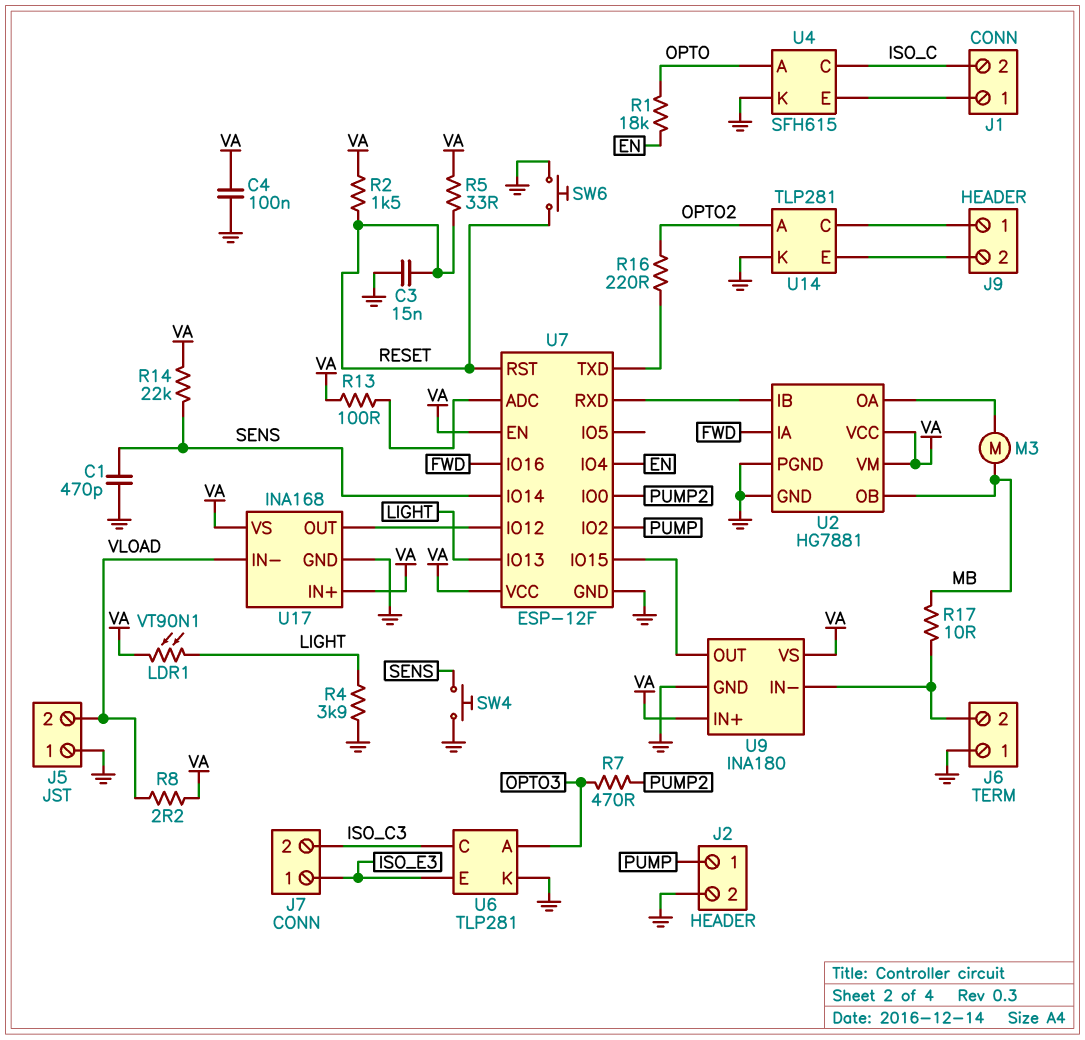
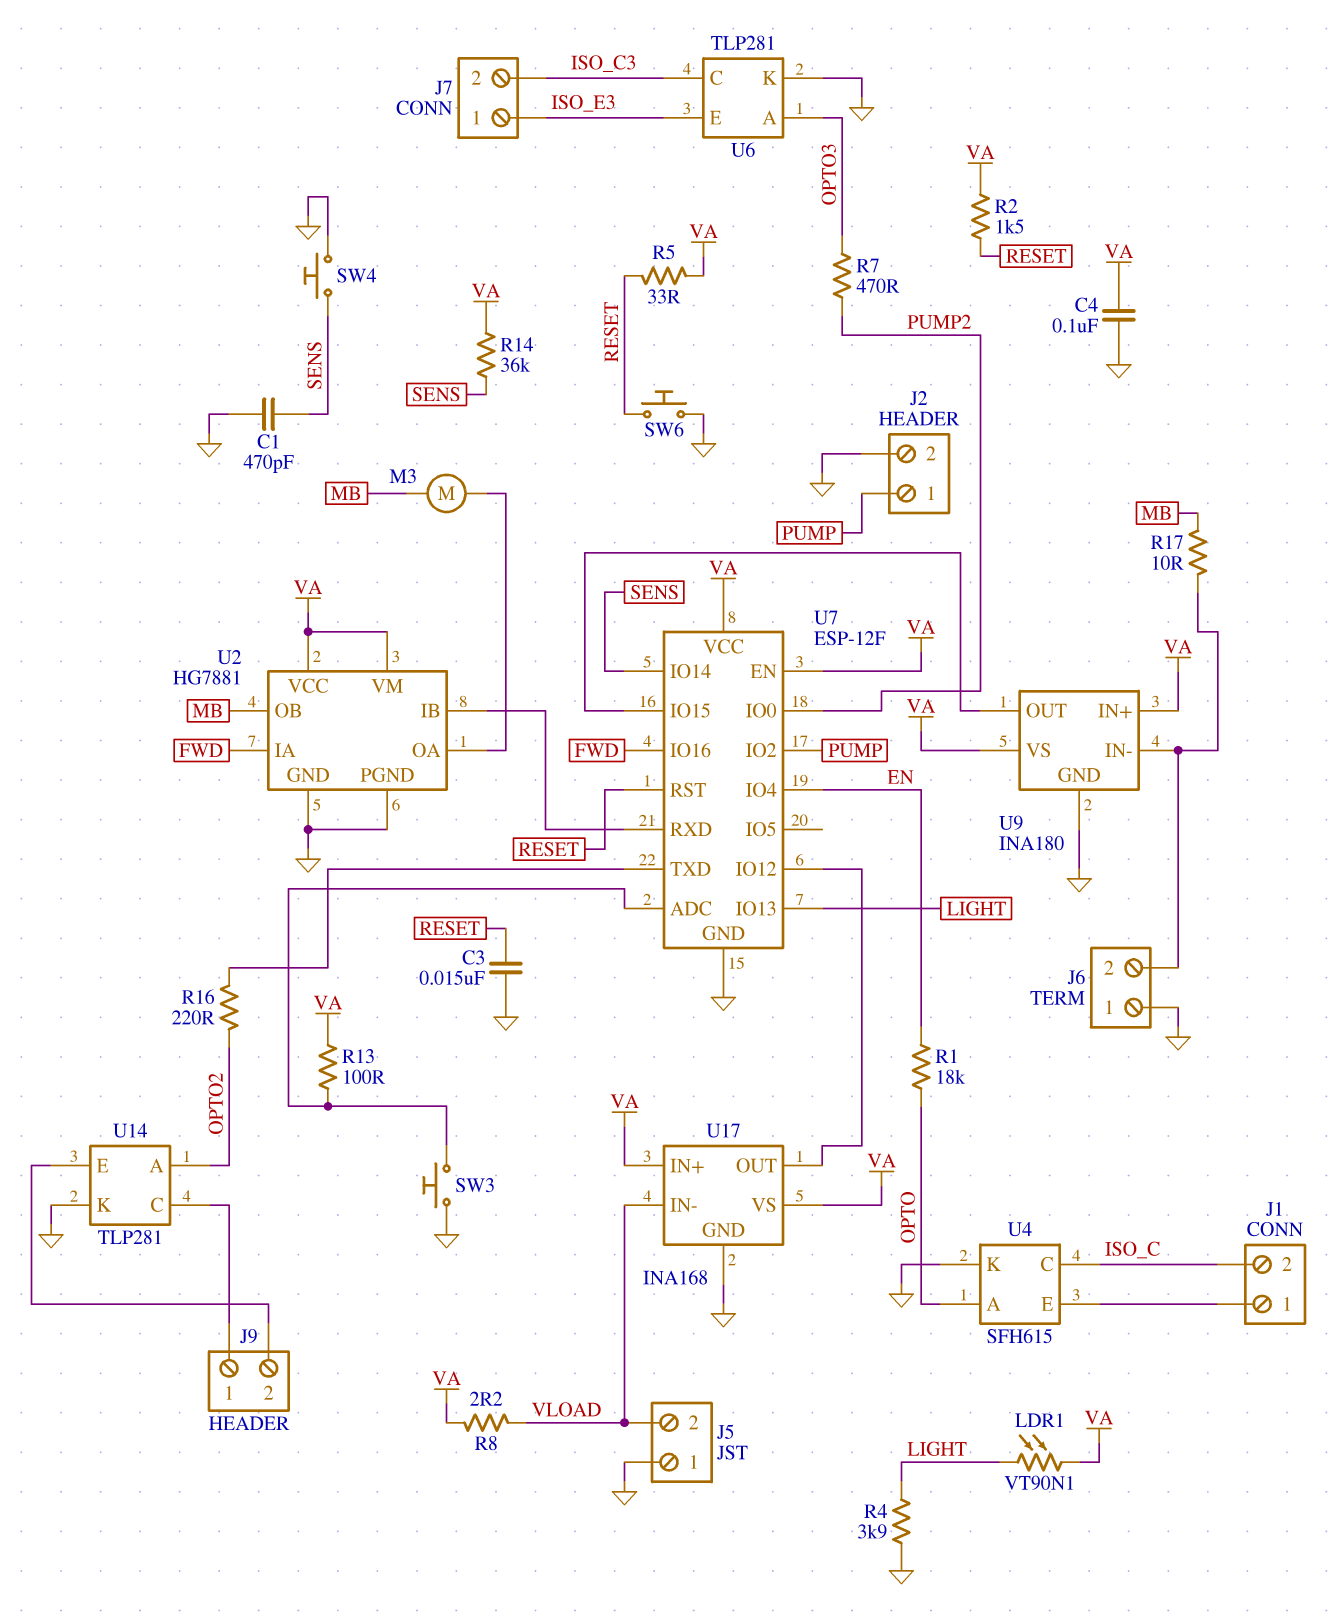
R14: 22k (SENS, VA) -> 36k (SENS, VA)
SW3: none -> button (GND, U7/ADC)

